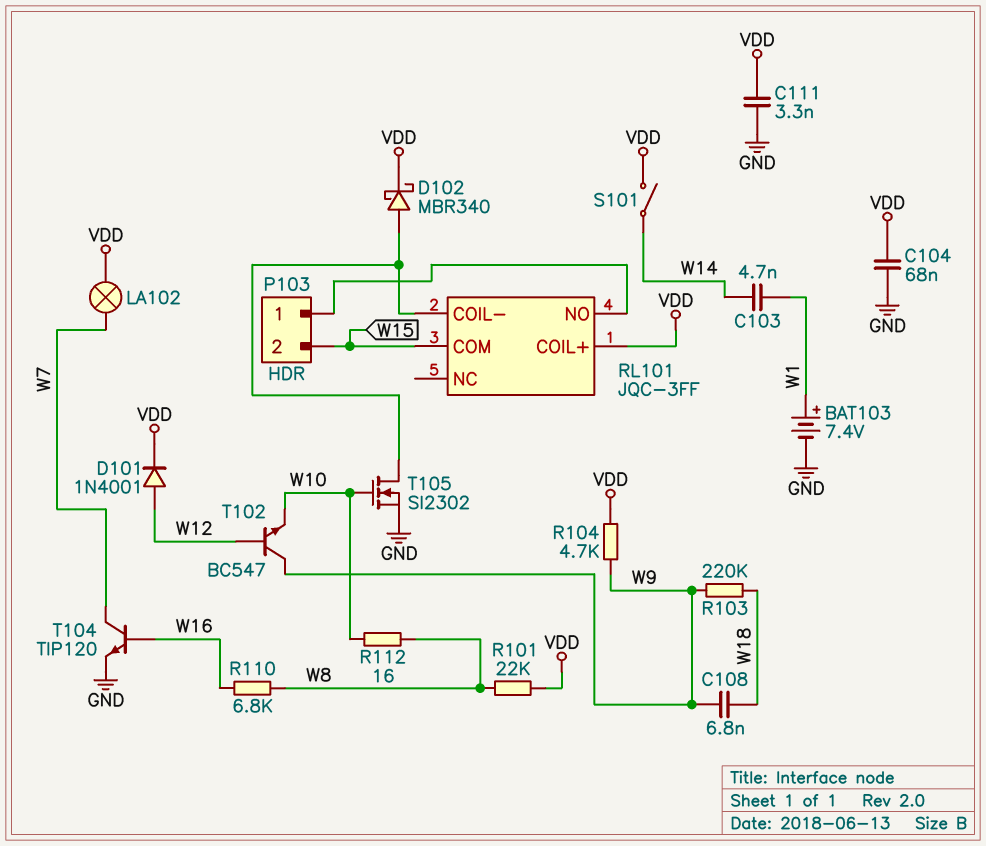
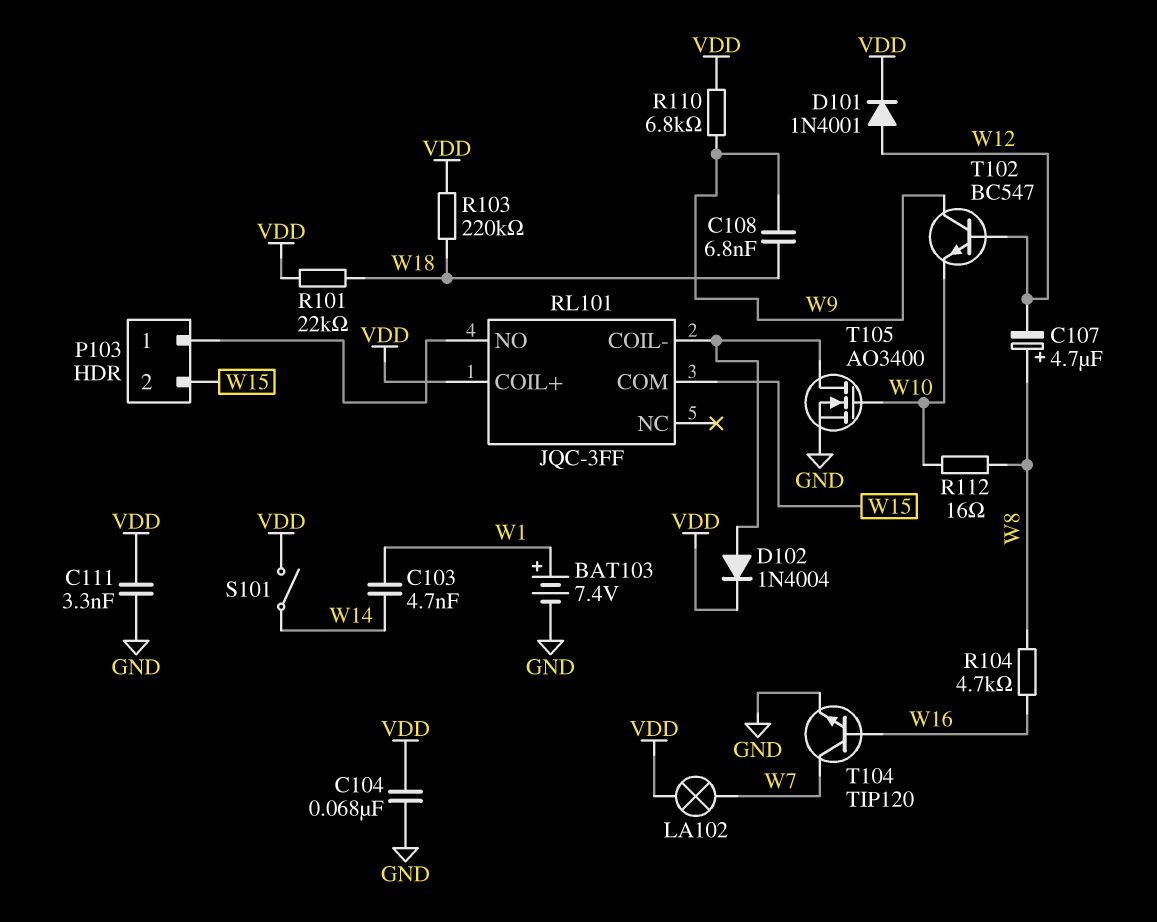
C107: none -> 4.7uF (plus W8, minus W12)
D102: schottky MBR340 (A RL101/COIL-, K VDD) -> diode 1N4004 (A RL101/COIL-, K VDD)
R101: 22k (VDD, W8) -> 22k (VDD, W18)
R103: 220k (W9, W18) -> 220k (VDD, W18)
R104: 4.7k (VDD, W9) -> 4.7k (W8, W16)
R110: 6.8k (W8, W16) -> 6.8k (VDD, W9)
T105: NMOS SI2302 (G W10, D RL101/COIL-, S GND) -> NMOS AO3400 (G W10, D RL101/COIL-, S GND)

